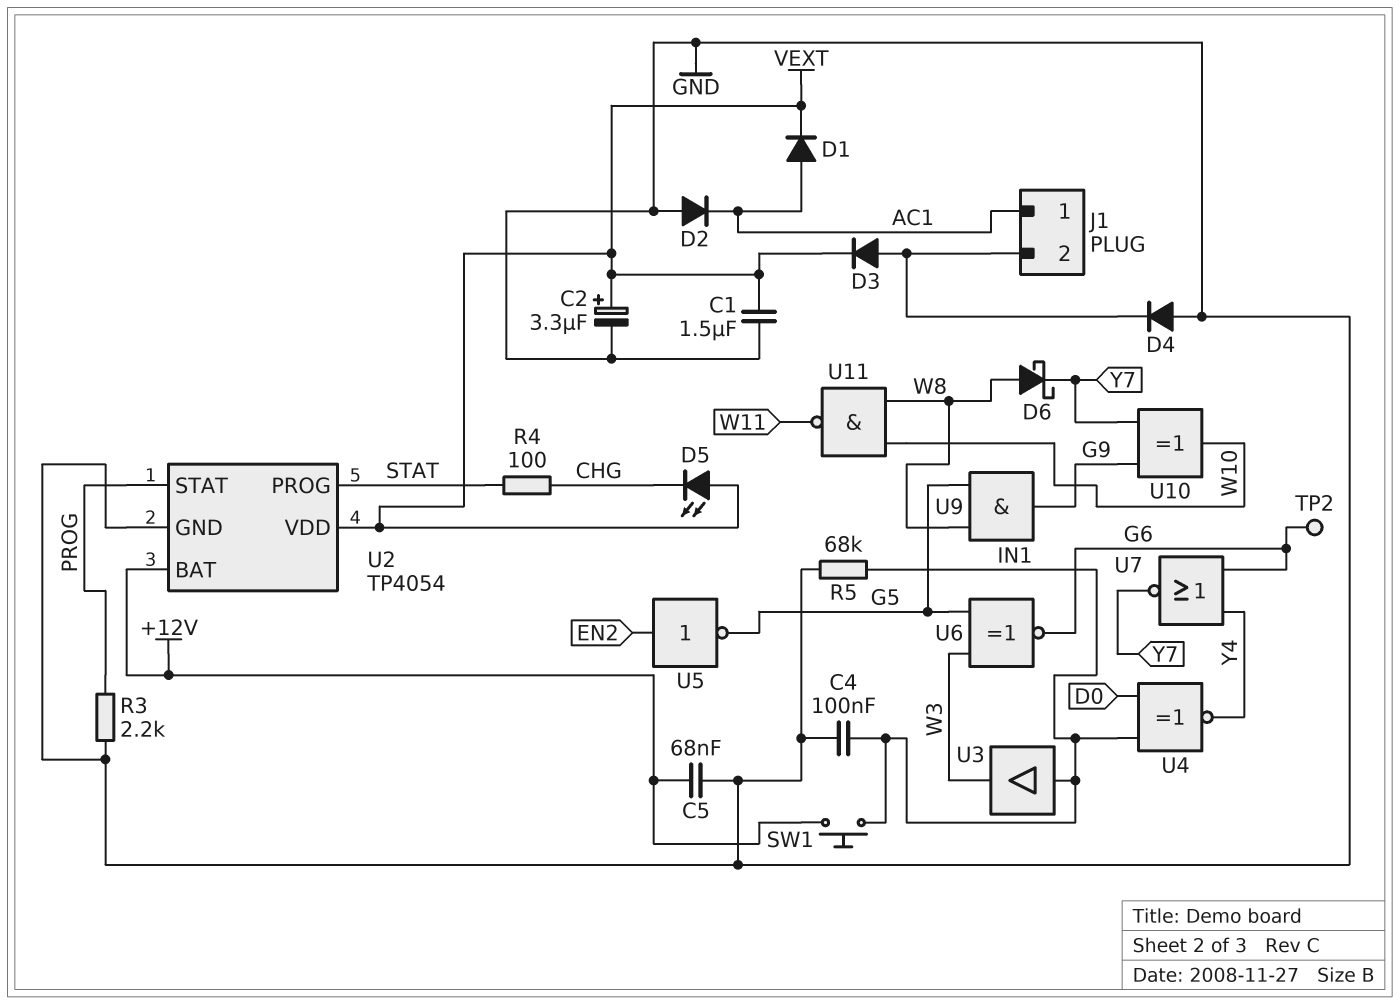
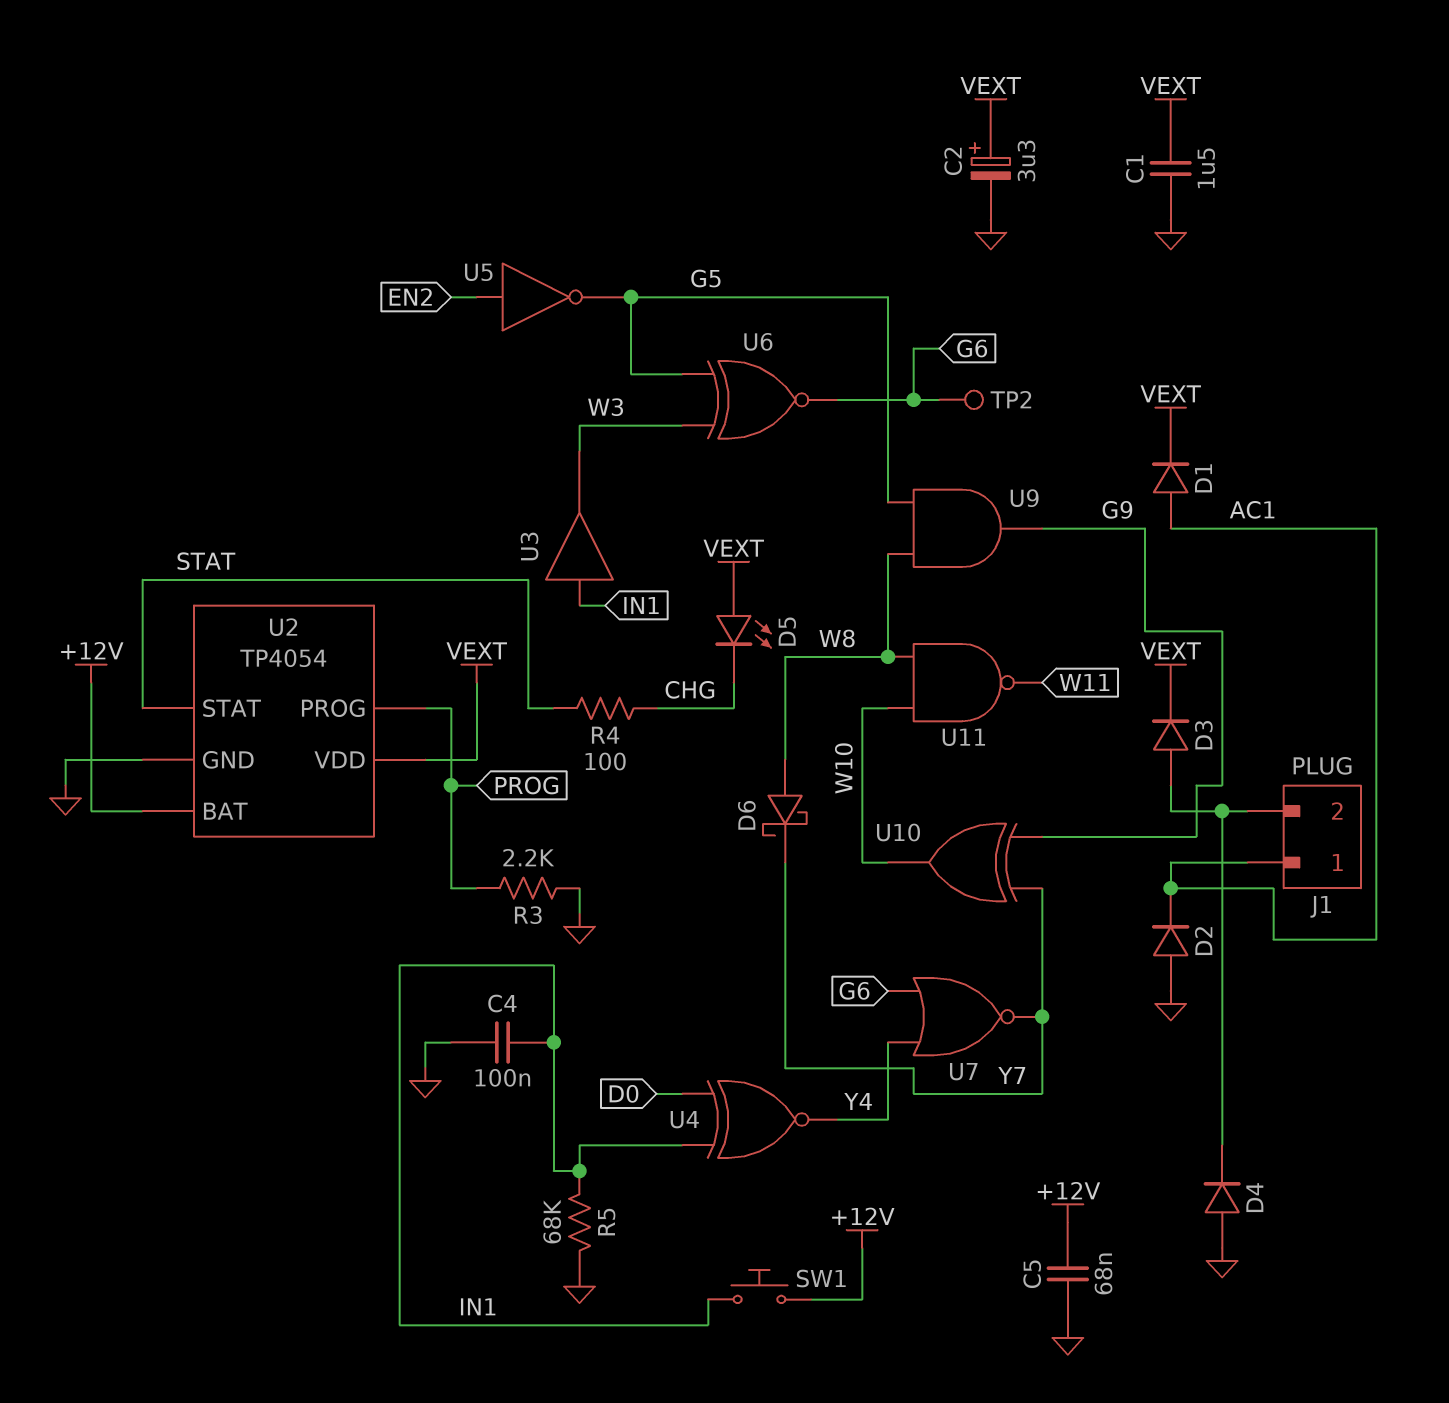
U2 pin PROG: STAT -> PROG
U2 pin STAT: PROG -> STAT

